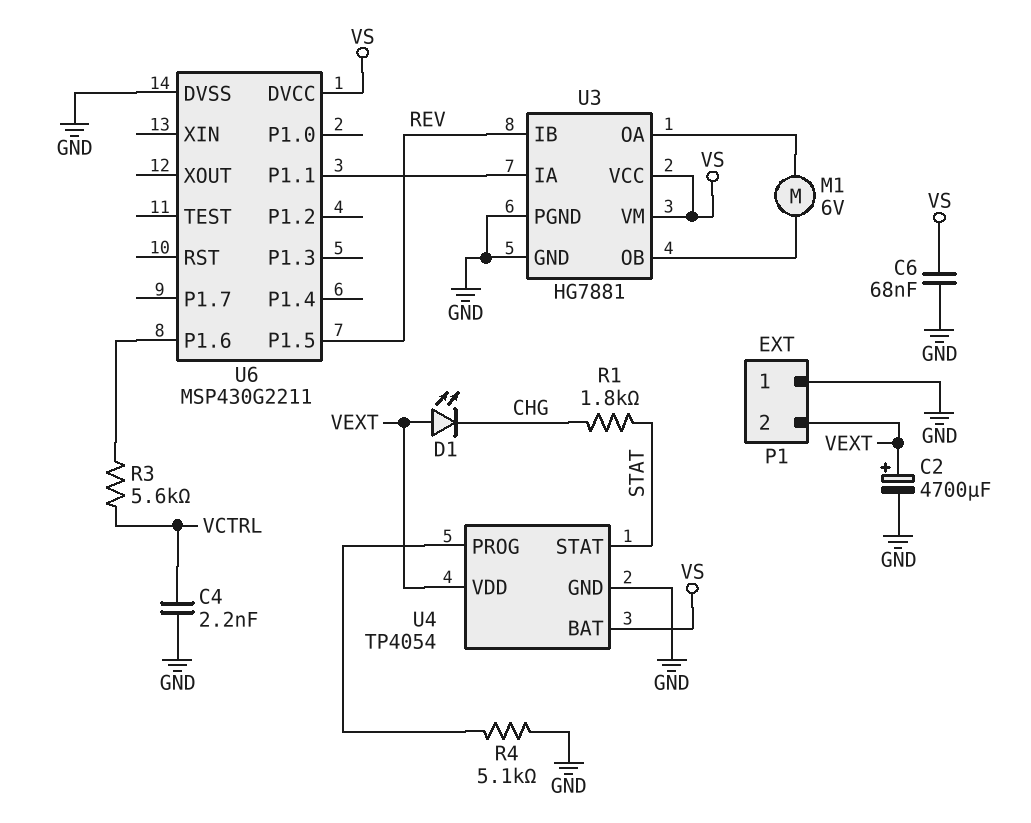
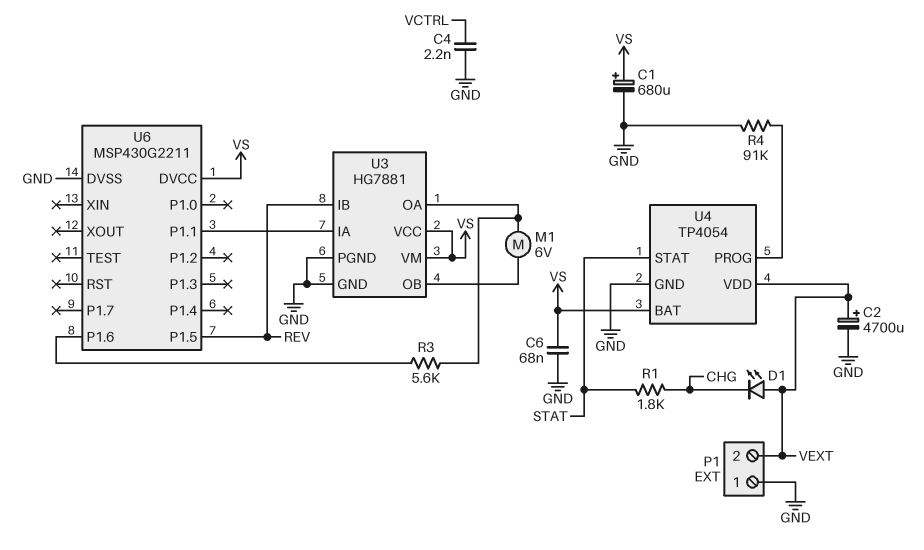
C1: none -> 680uF (plus VS, minus GND)
R3: 5.6k (U6/P1.6, VCTRL) -> 5.6k (U3/OA, U6/P1.6)
R4: 5.1k (GND, U4/PROG) -> 91k (GND, U4/PROG)

